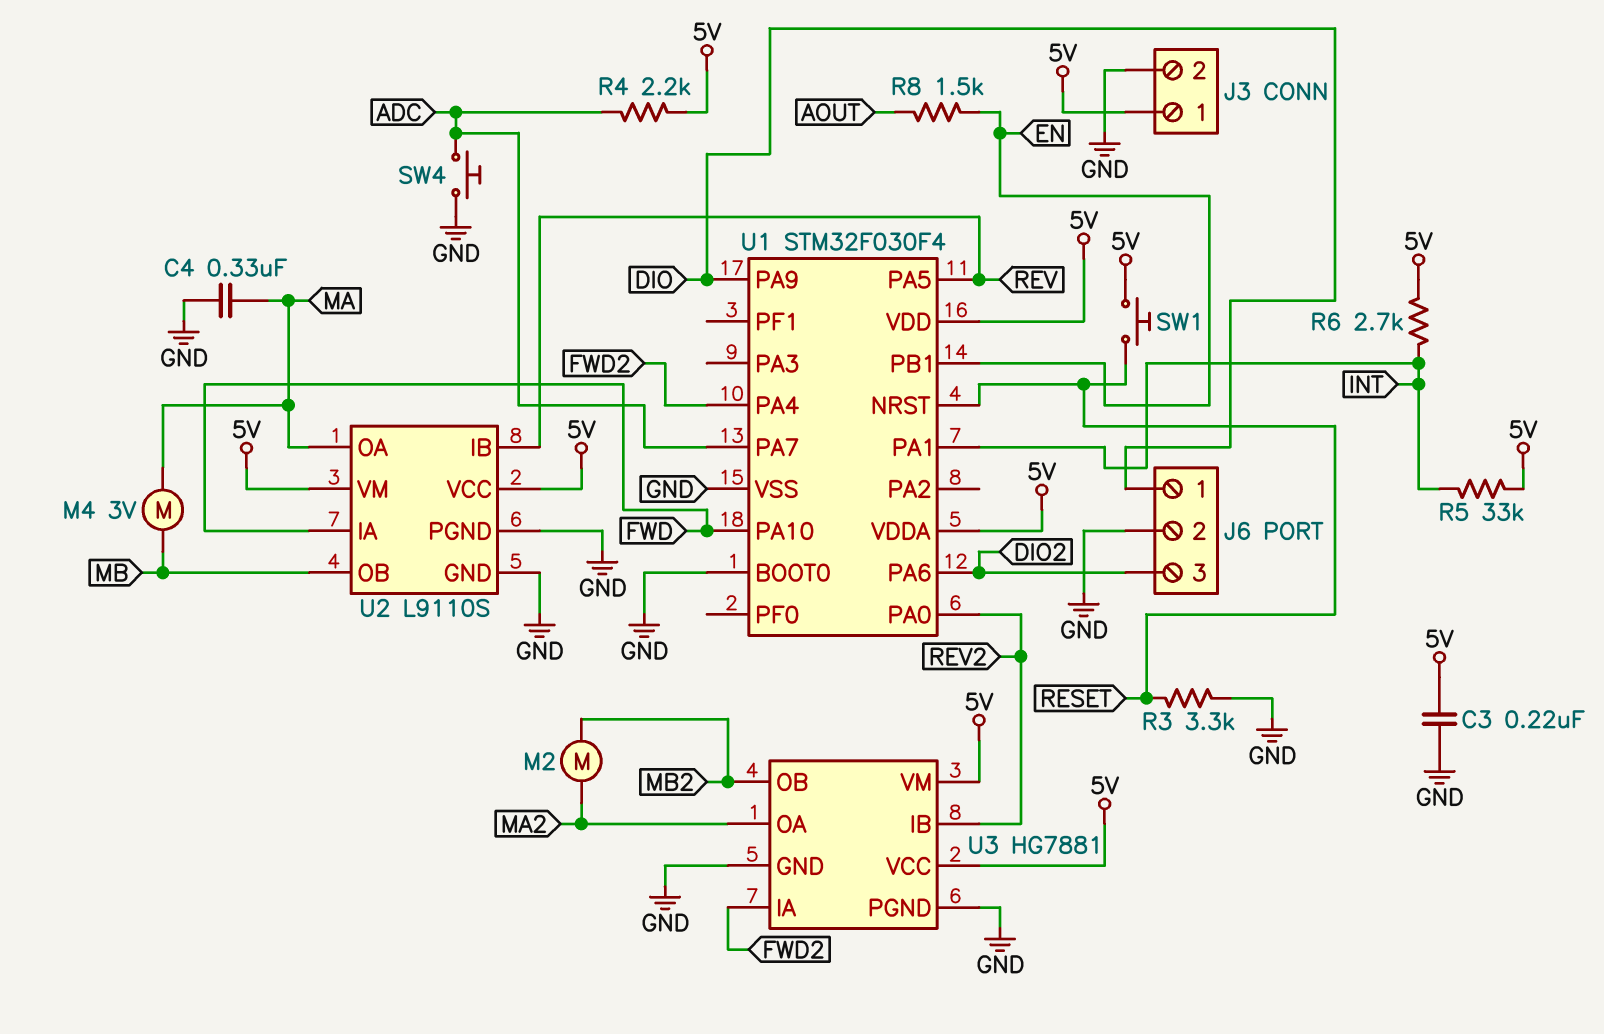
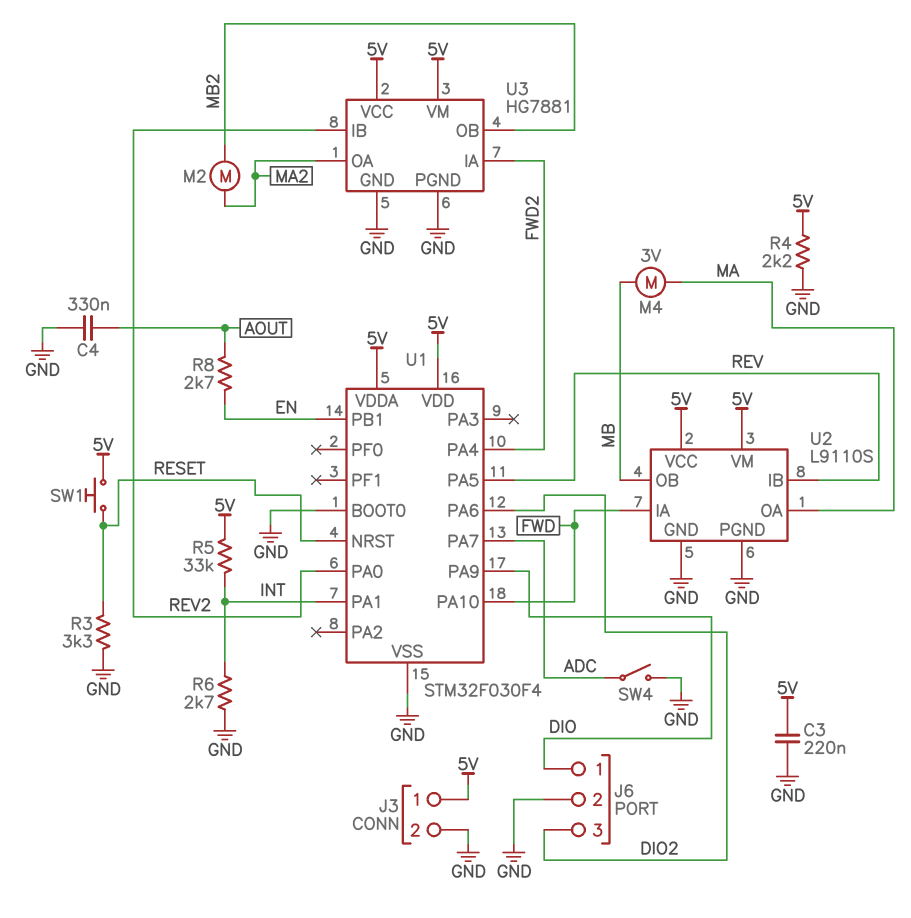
C4: 330nF (GND, MA) -> 330nF (AOUT, GND)
R4: 2.2k (5V, ADC) -> 2.2k (5V, GND)
R6: 2.7k (5V, INT) -> 2.7k (GND, INT)
R8: 1.5k (AOUT, EN) -> 2.7k (AOUT, EN)
SW4: button (ADC, GND) -> switch (ADC, GND)

